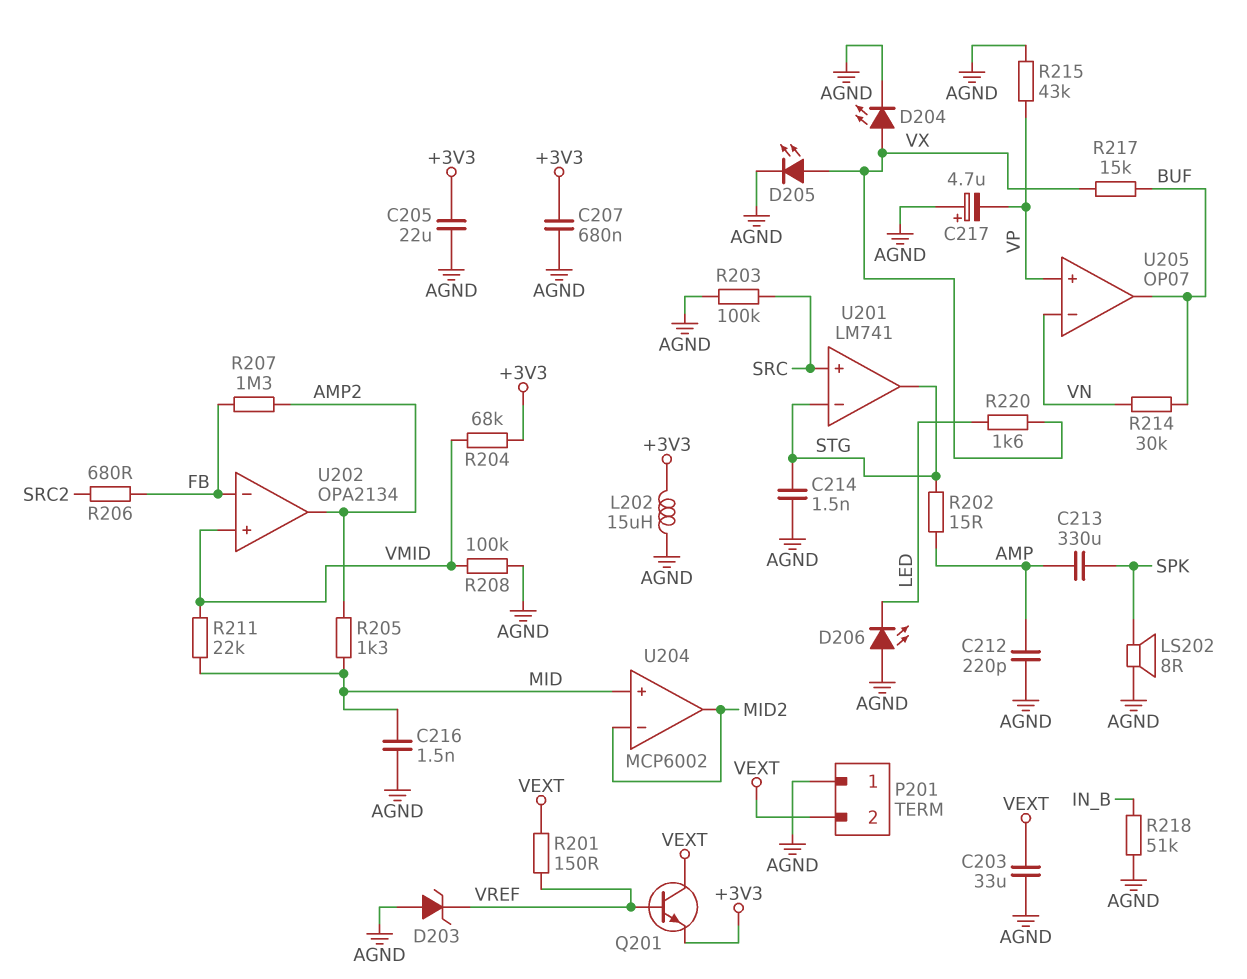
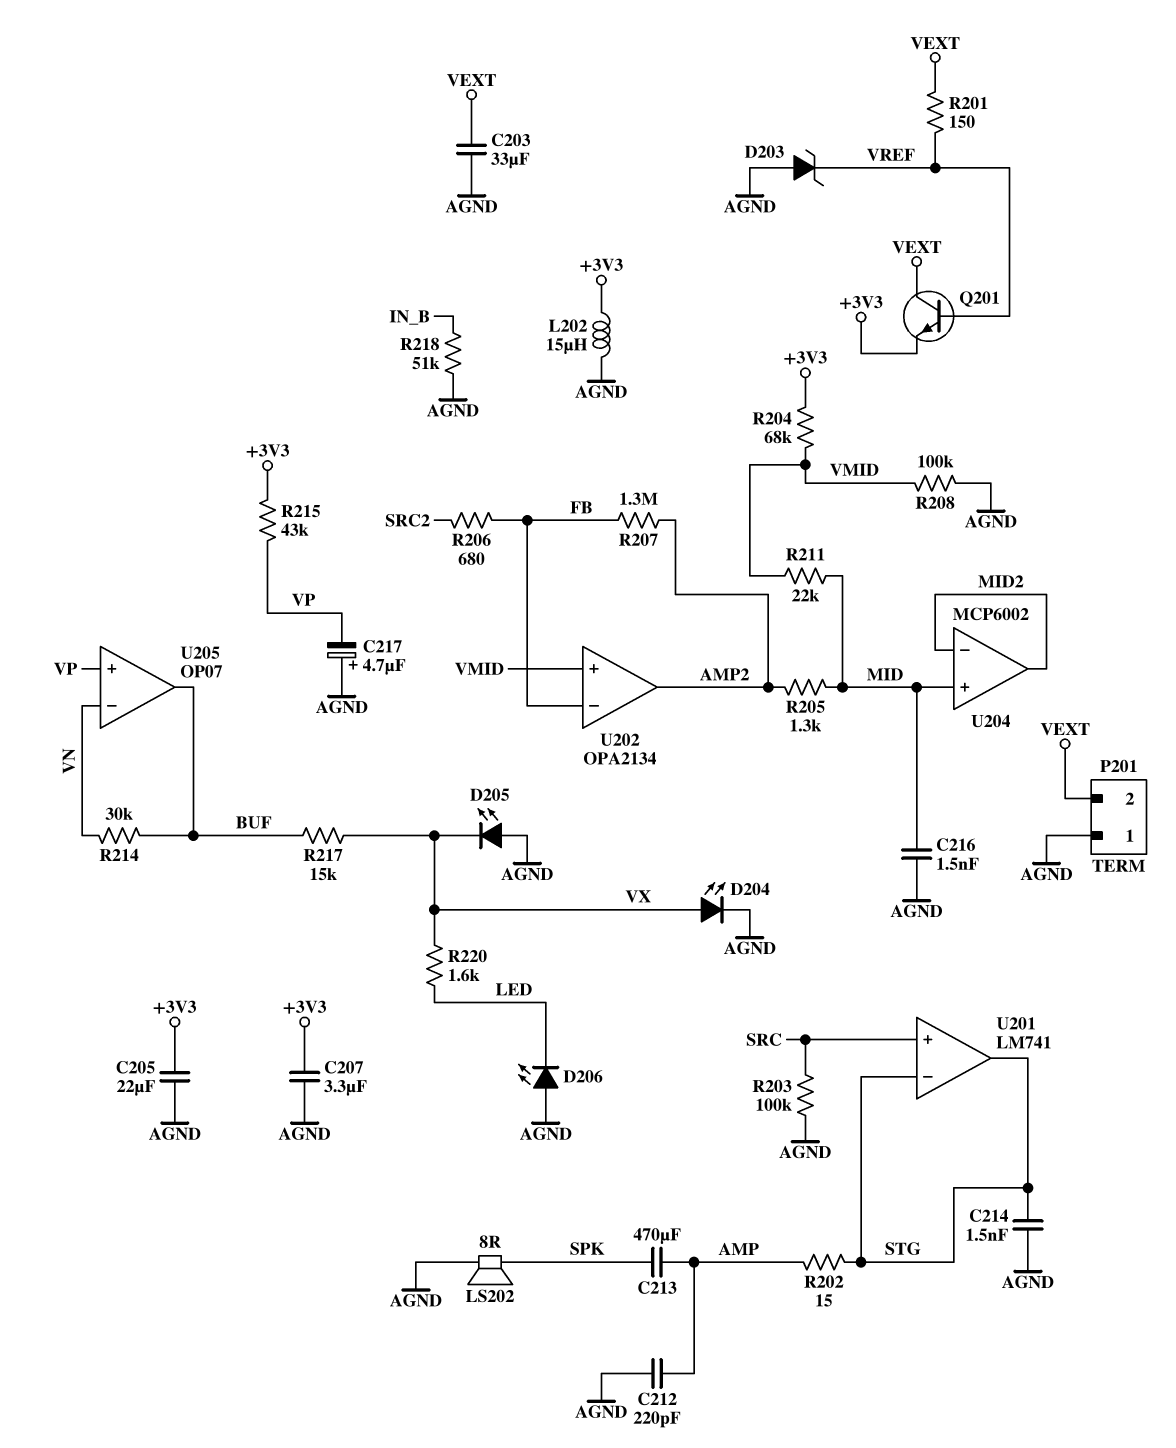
C207: 680nF (+3V3, AGND) -> 3.3uF (+3V3, AGND)
C213: 330uF (AMP, SPK) -> 470uF (AMP, SPK)
D205: LED (A VX, K AGND) -> LED (A AGND, K VX)
R215: 43k (AGND, VP) -> 43k (+3V3, VP)

